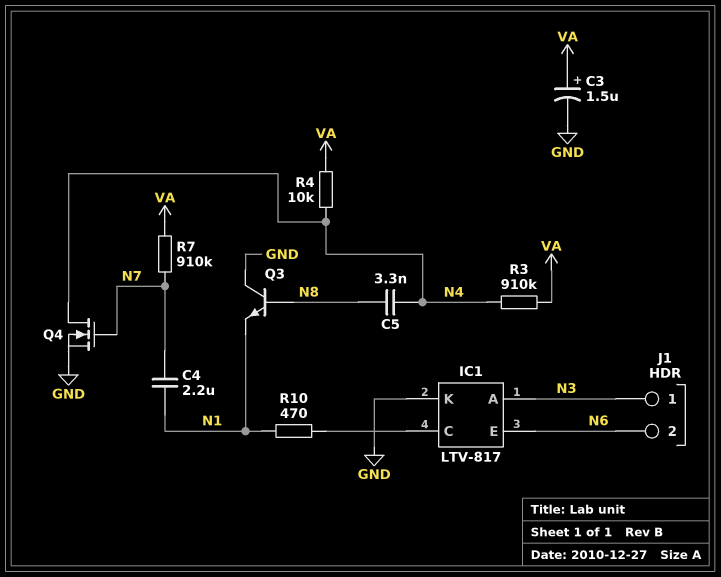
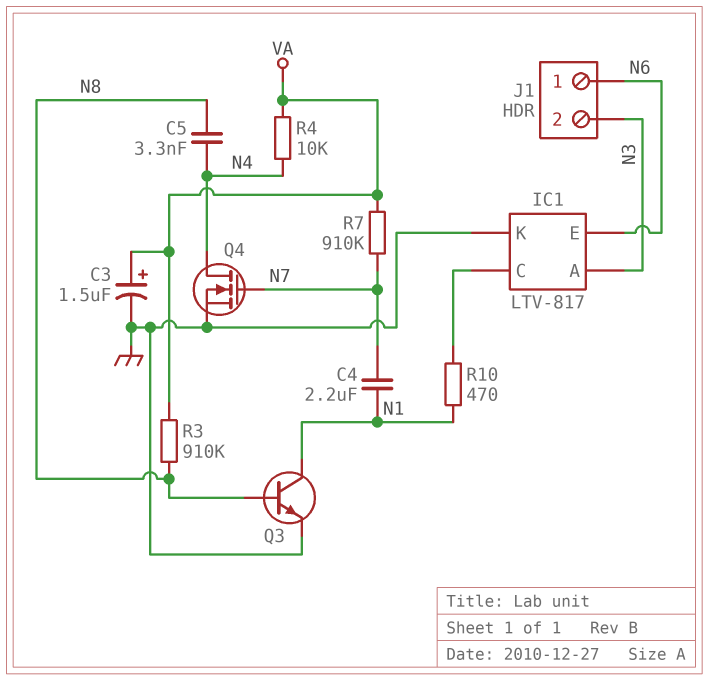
J1 pin 1: N3 -> N6
J1 pin 2: N6 -> N3
Q3: NPN (B N8, C GND, E N1) -> NPN (B N8, C N1, E GND)
R3: 910k (N4, VA) -> 910k (N8, VA)

